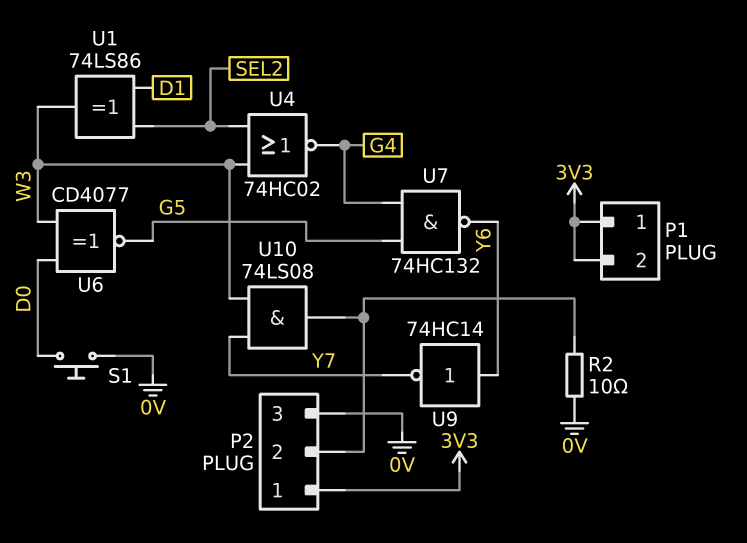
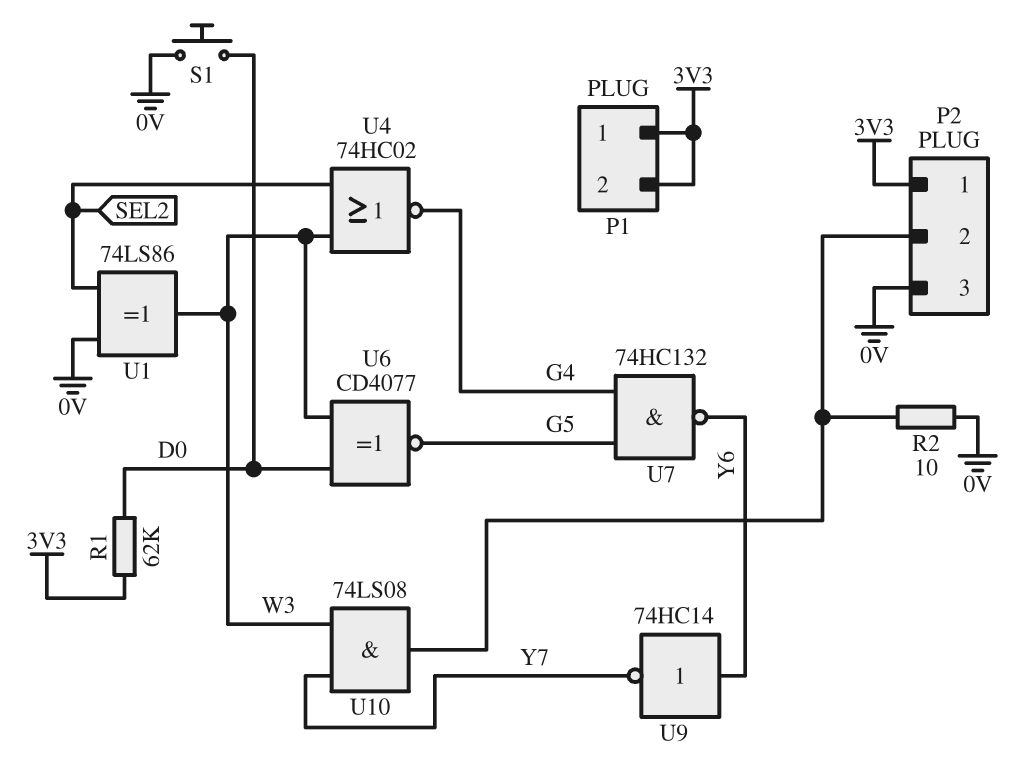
R1: none -> 62k (3V3, D0)
U1: XOR 74LS86 (in D1, in SEL2, out W3) -> XOR 74LS86 (in 0V, in SEL2, out W3)

